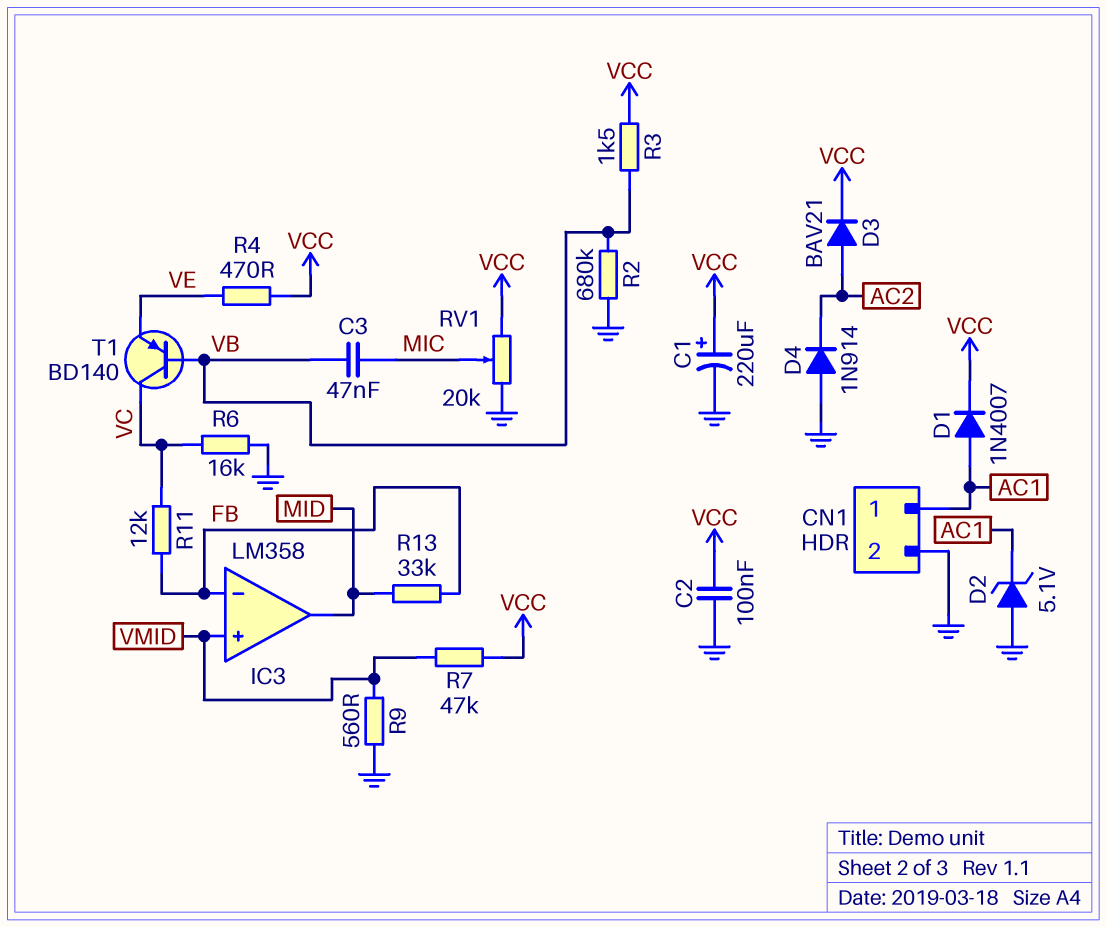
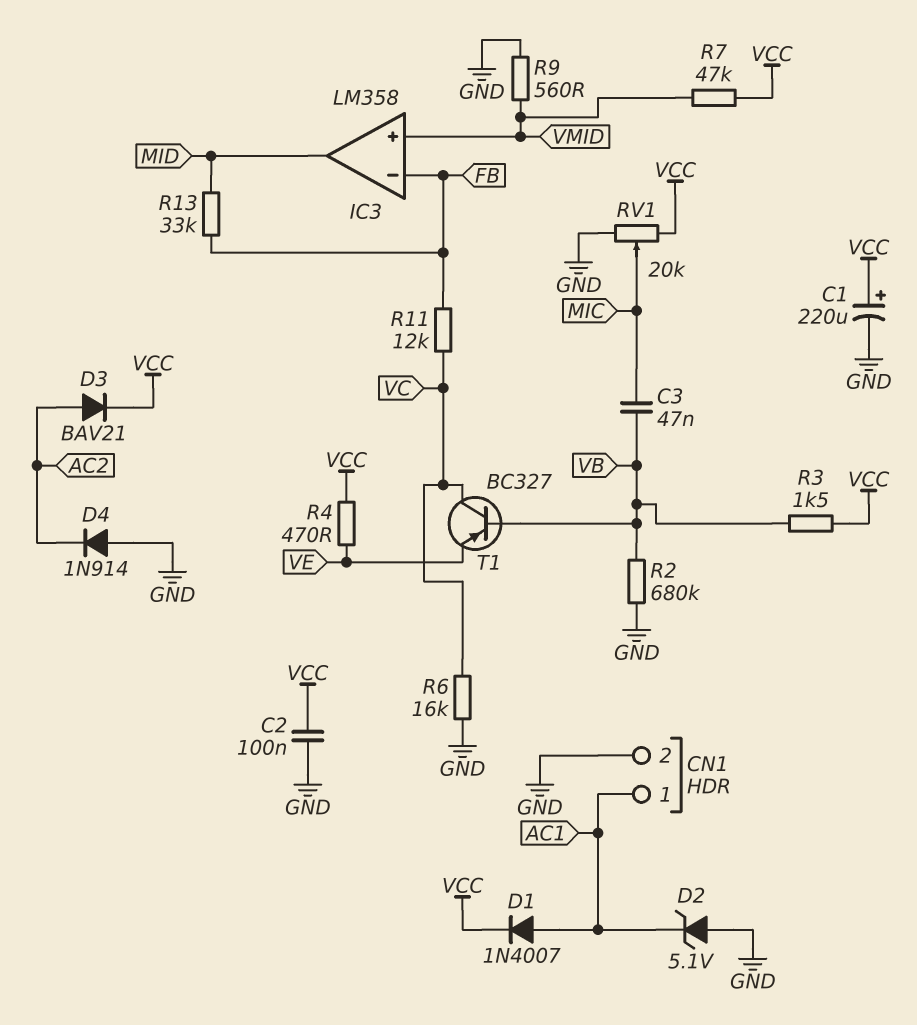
T1: PNP BD140 (B VB, C VC, E VE) -> PNP BC327 (B VB, C VC, E VE)

